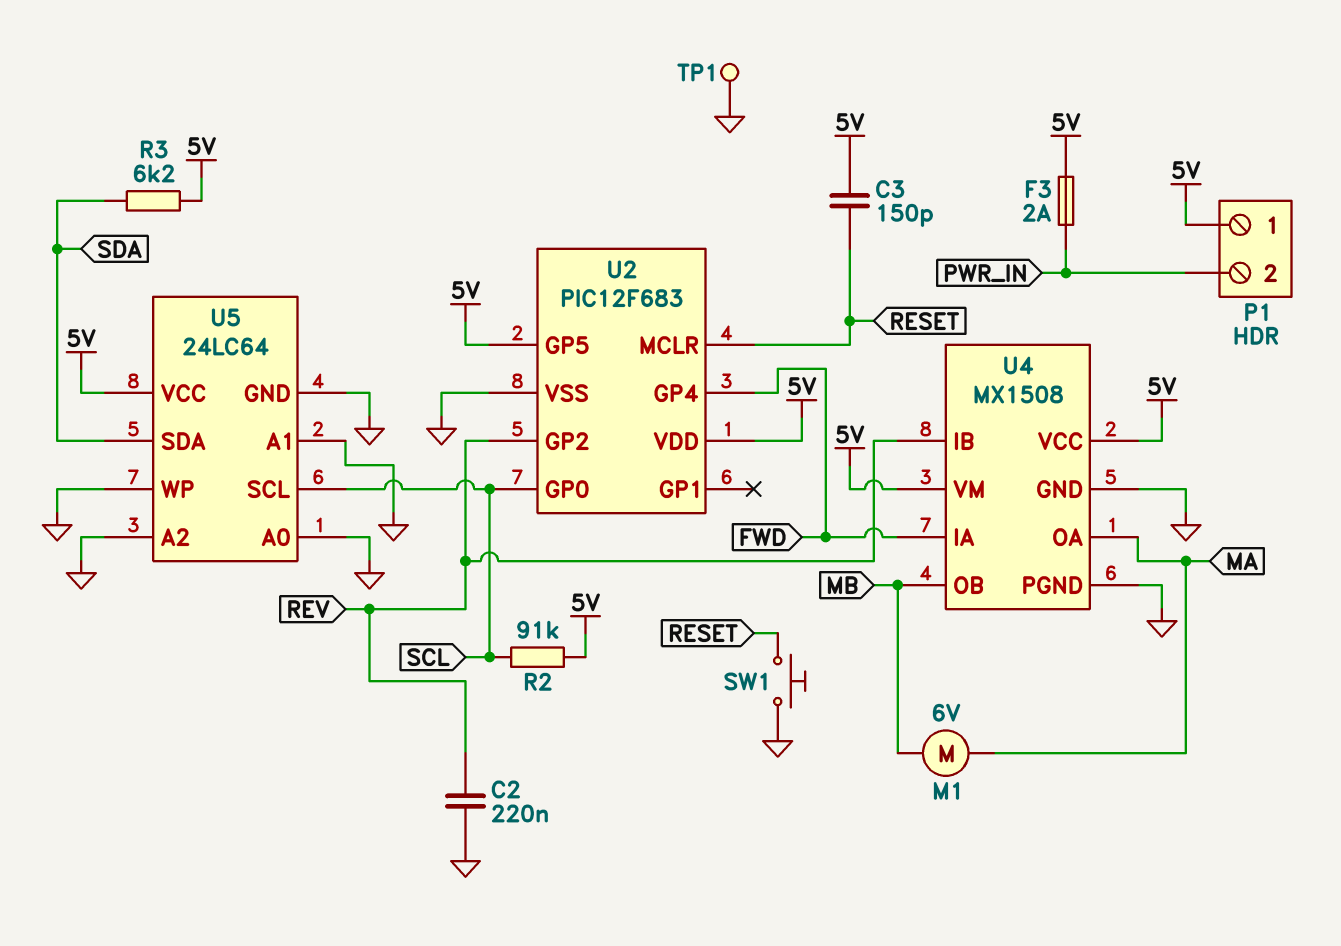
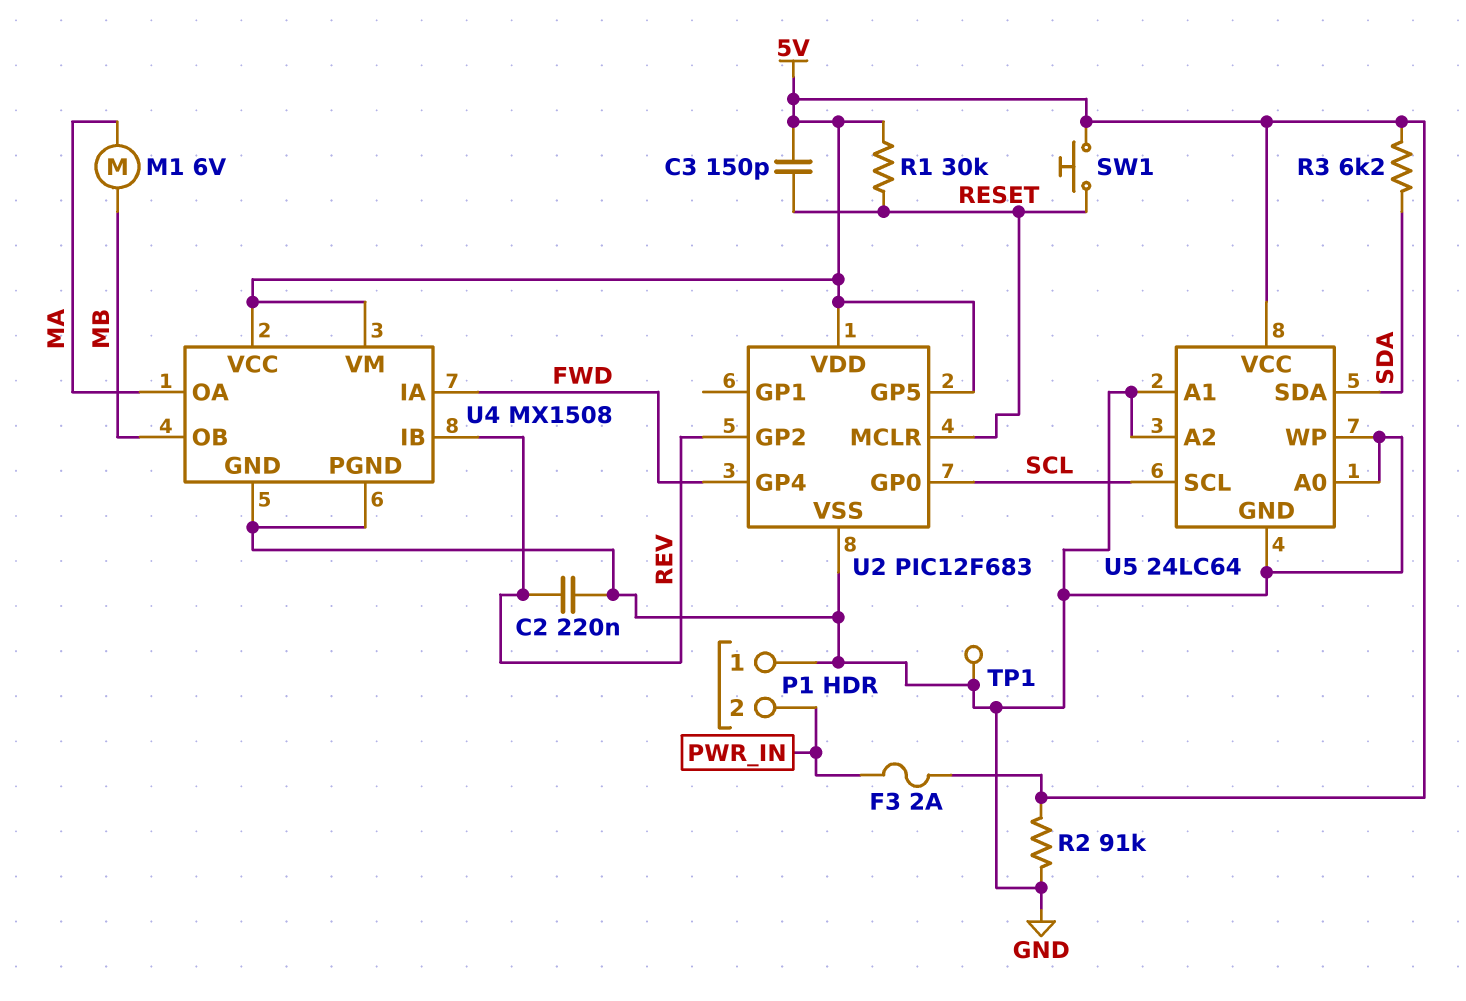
P1 pin 1: 5V -> GND
R1: none -> 30k (5V, RESET)
R2: 91k (5V, SCL) -> 91k (5V, GND)
SW1: button (GND, RESET) -> button (5V, RESET)

